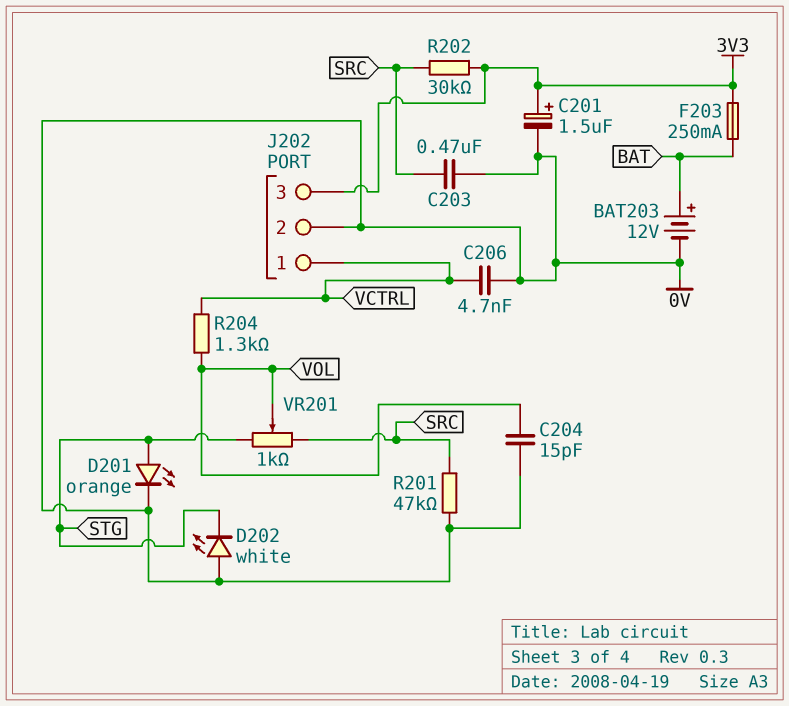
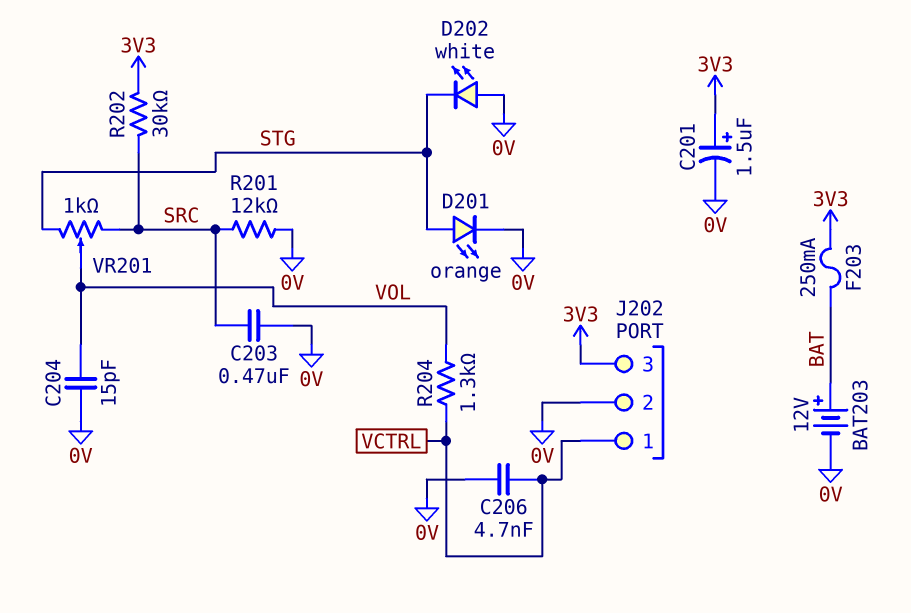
R201: 47k (0V, SRC) -> 12k (0V, SRC)

